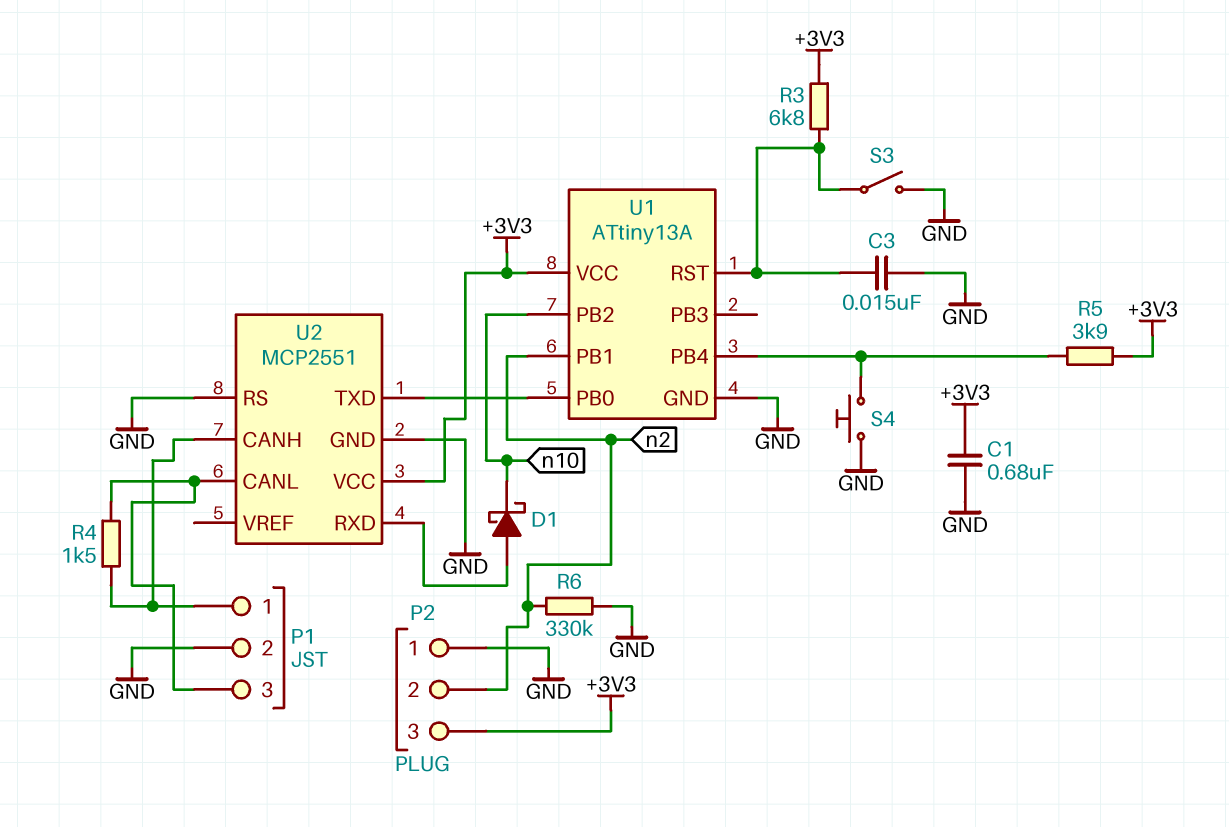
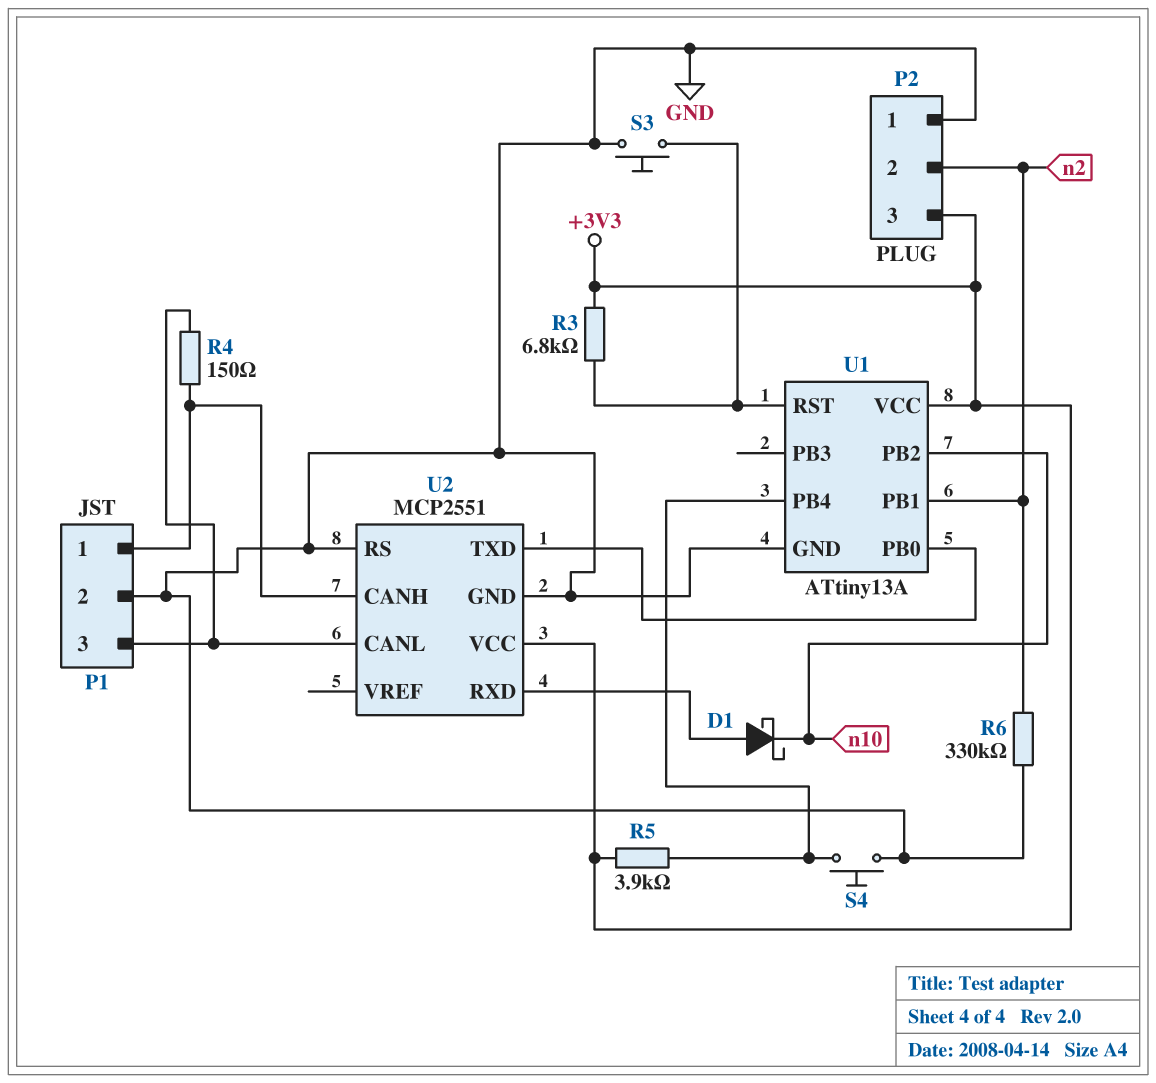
C1: 680nF (+3V3, GND) -> none
C3: 15nF (GND, U1/RST) -> none
R4: 1.5k (P1/1, P1/3) -> 150 (P1/1, P1/3)
S3: switch (GND, U1/RST) -> button (GND, U1/RST)

